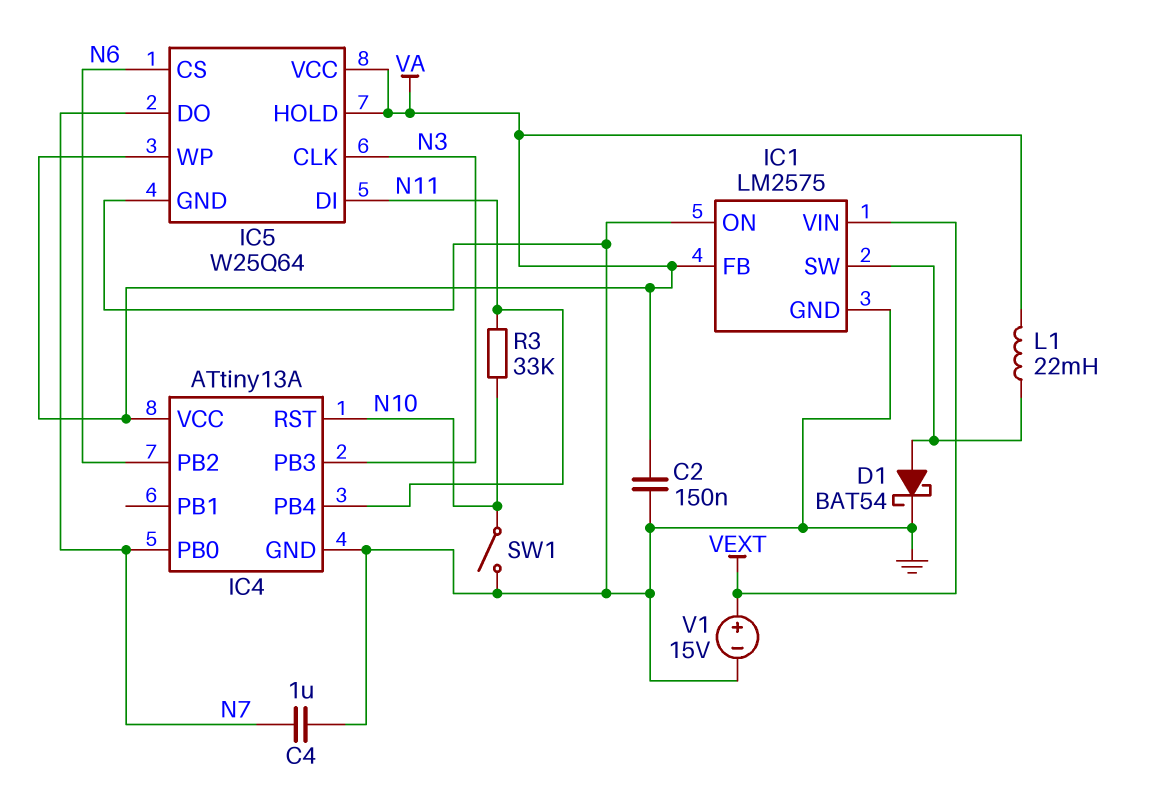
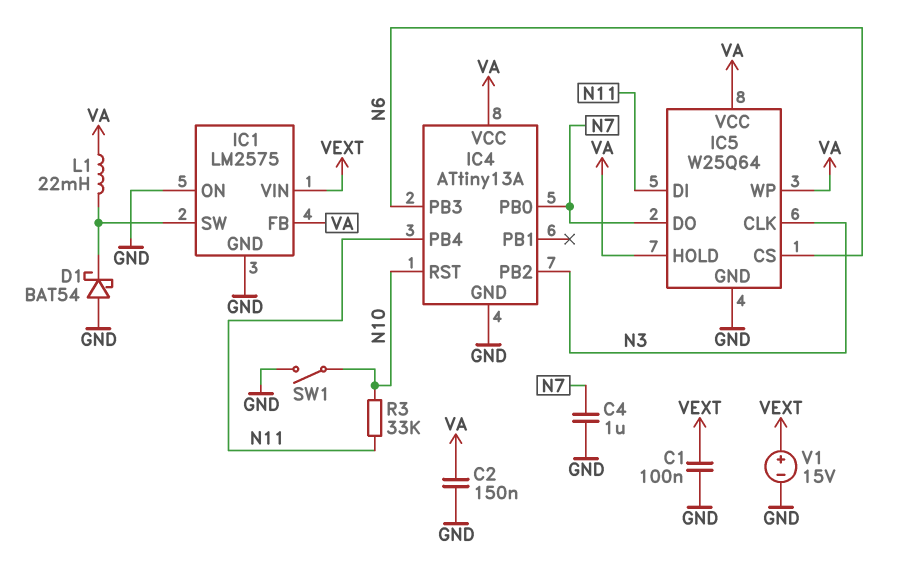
C1: none -> 100nF (GND, VEXT)
D1: schottky BAT54 (A IC1/SW, K GND) -> schottky BAT54 (A GND, K IC1/SW)
IC4 pin PB2: N6 -> N3
IC4 pin PB3: N3 -> N6

